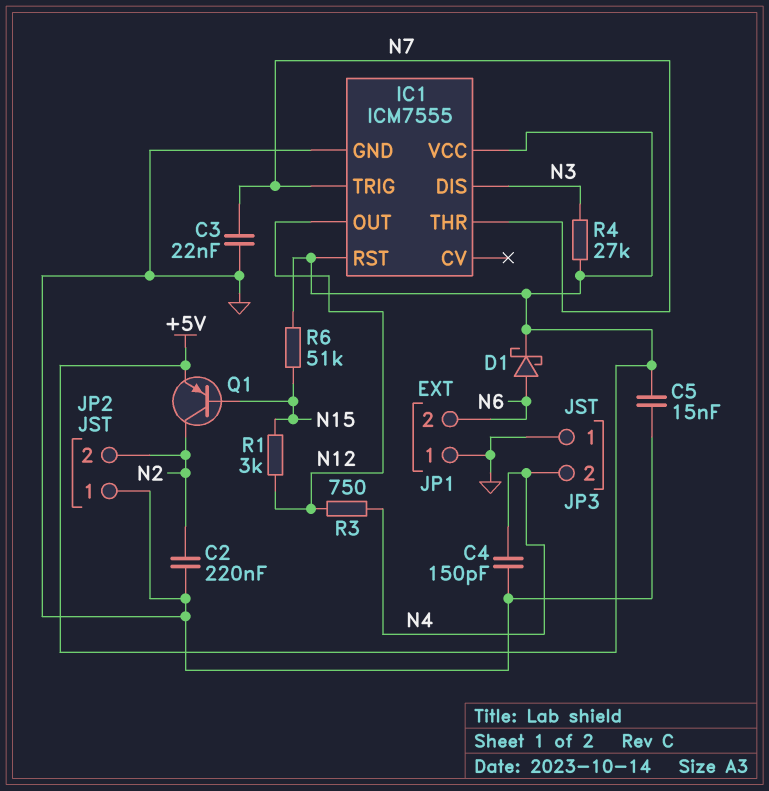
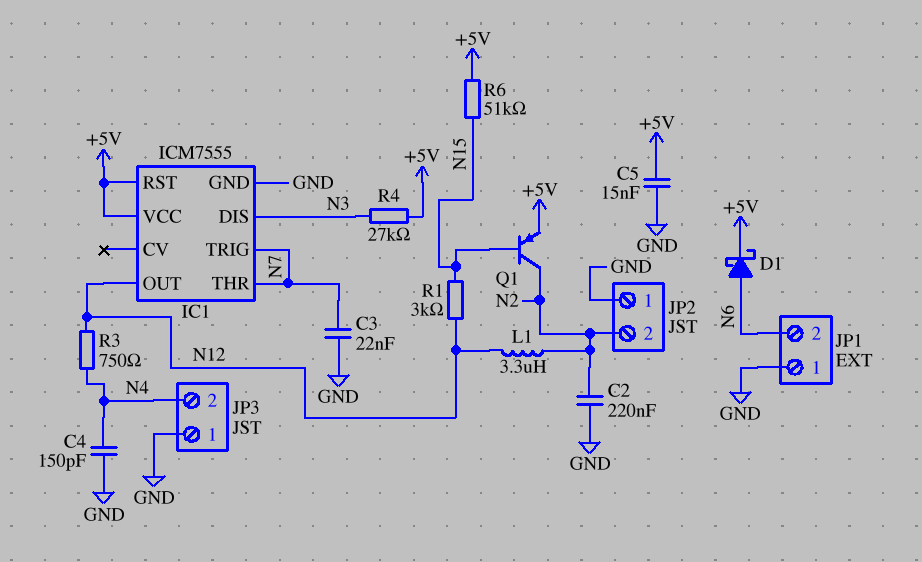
L1: none -> 3.3uH (N2, N12)

